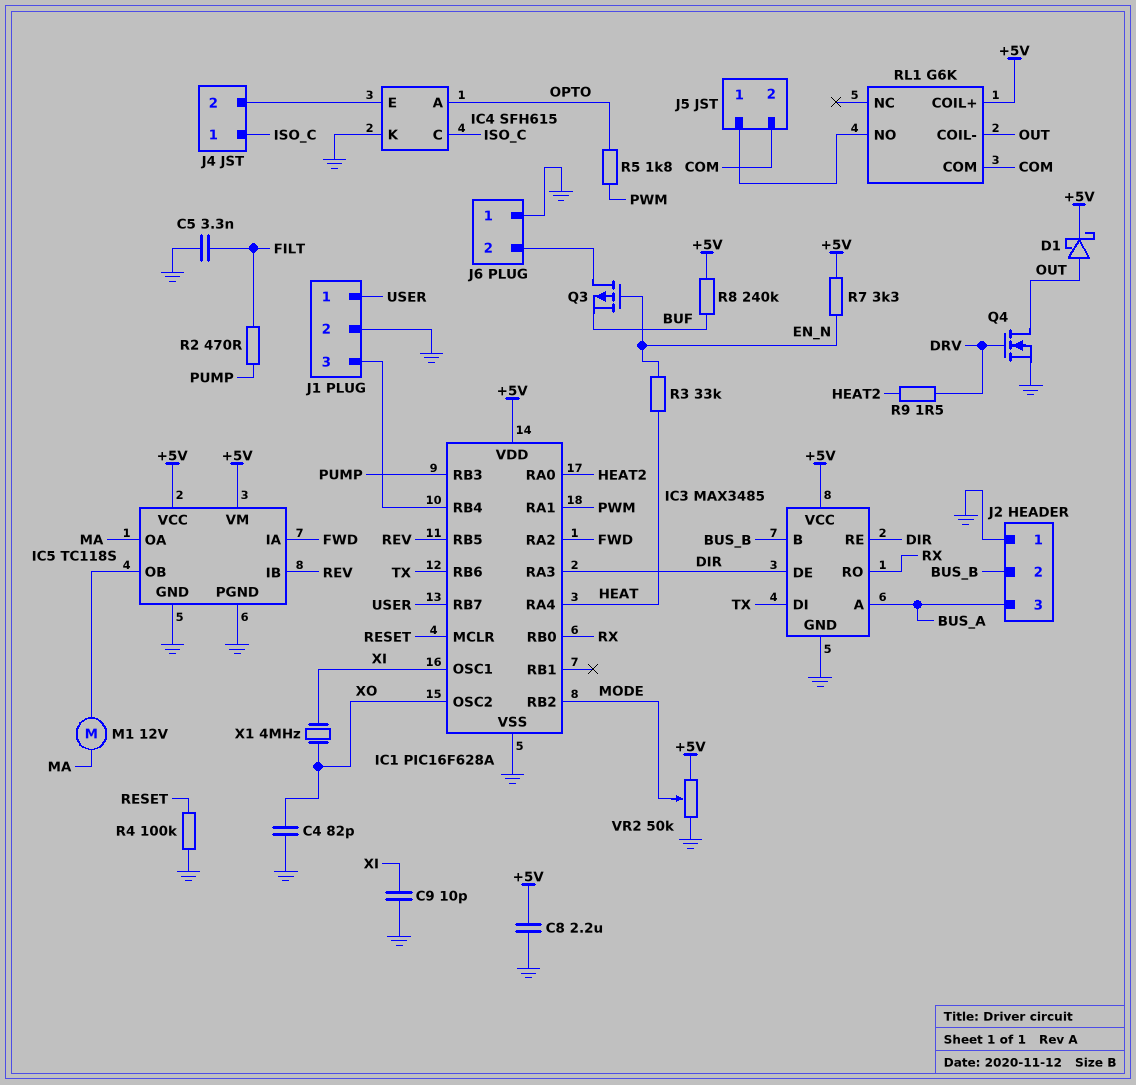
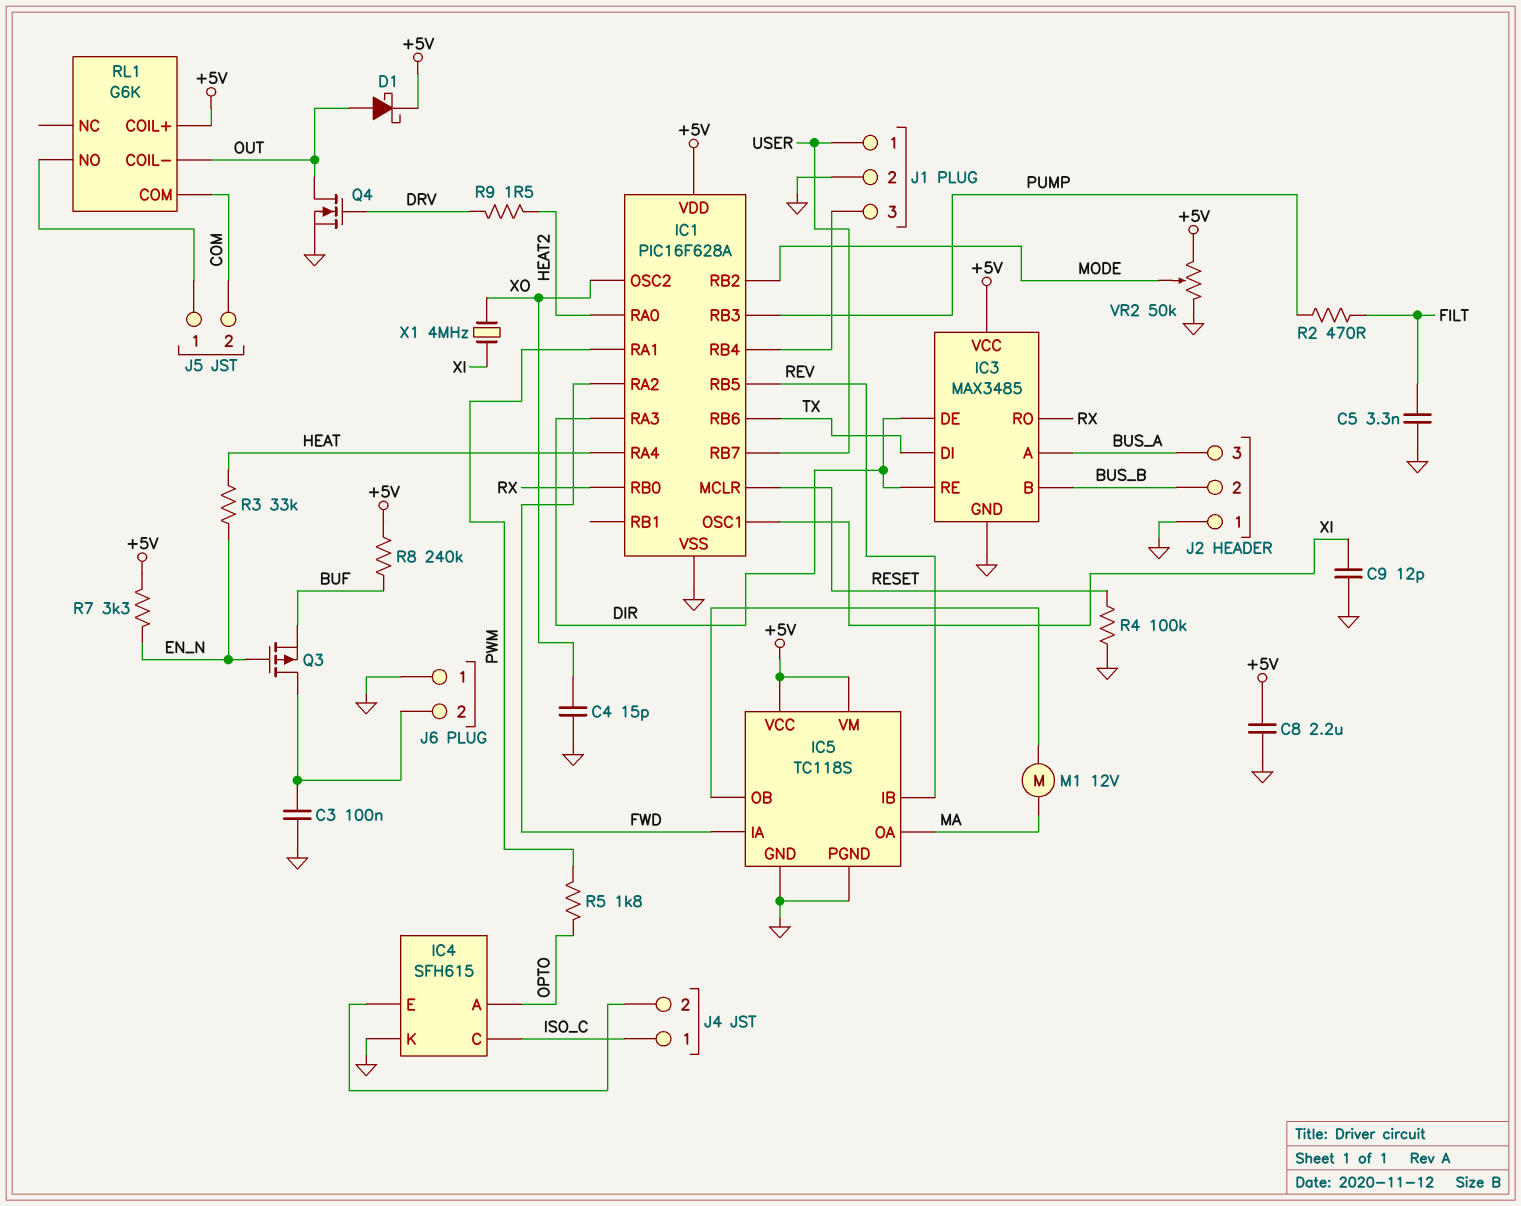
C3: none -> 100nF (GND, J6/2)
C4: 82pF (GND, XO) -> 15pF (GND, XO)
C9: 10pF (GND, XI) -> 12pF (GND, XI)

